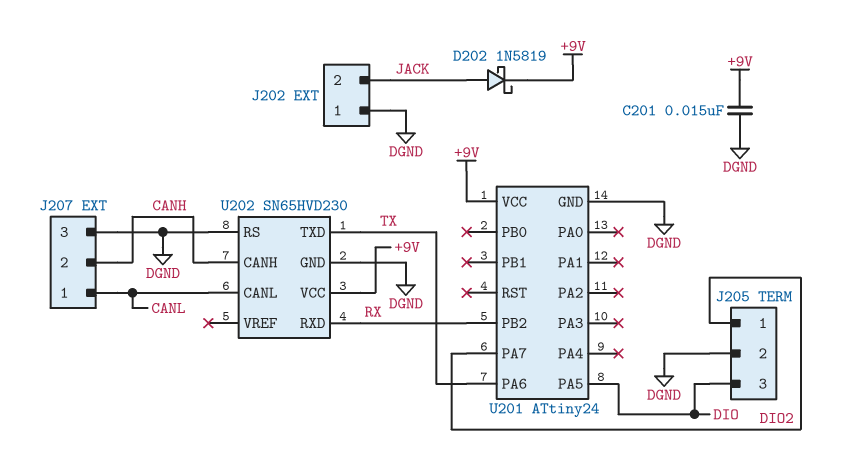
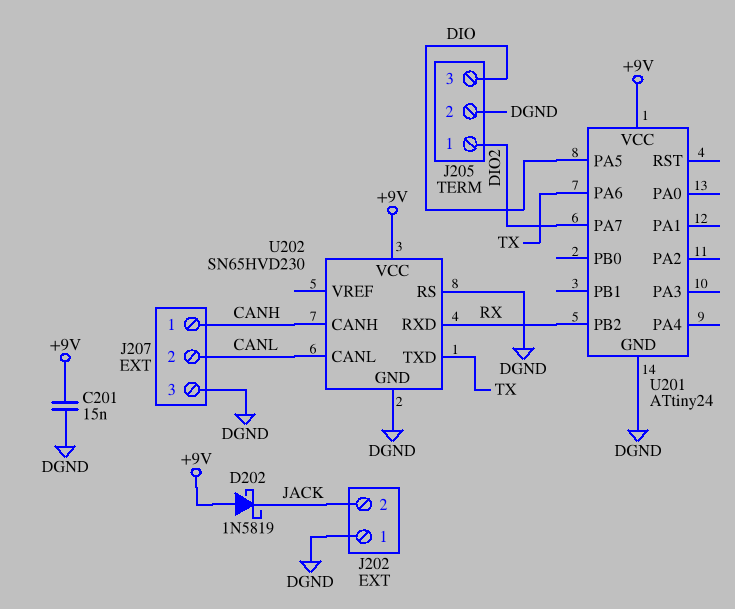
D202: schottky 1N5819 (A JACK, K +9V) -> schottky 1N5819 (A +9V, K JACK)
J207 pin 1: CANL -> CANH
J207 pin 2: CANH -> CANL

